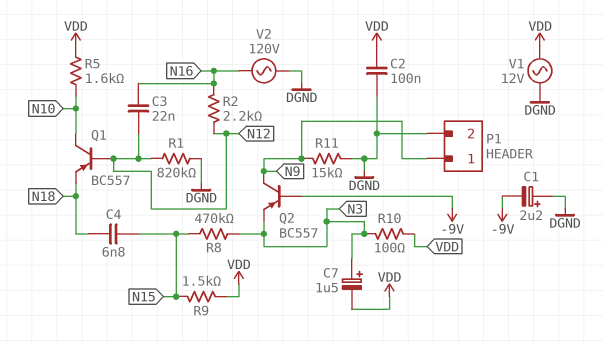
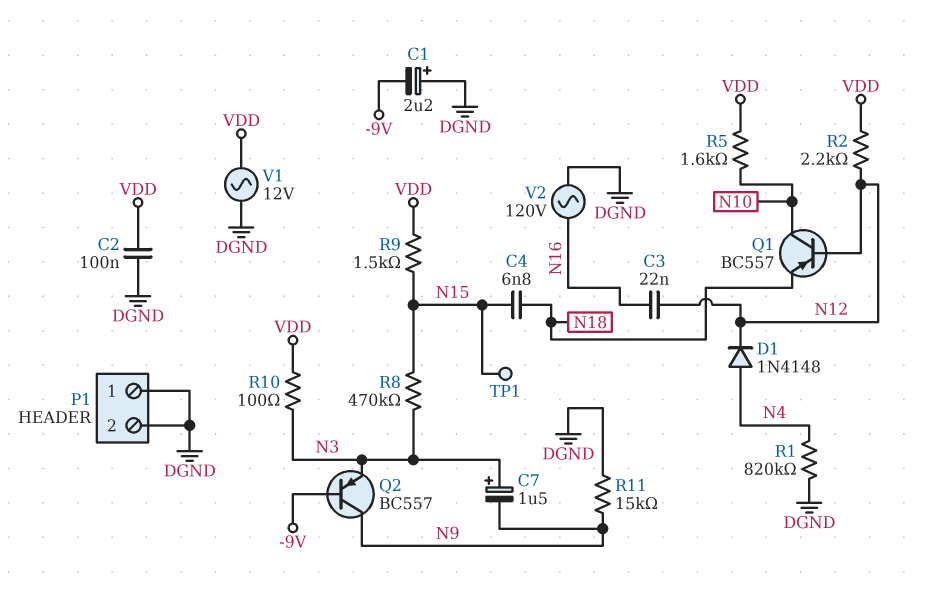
C7: 1.5uF (plus N3, minus VDD) -> 1.5uF (plus N3, minus N9)
D1: none -> diode 1N4148 (A N4, K N12)
P1 pin 1: N9 -> DGND
R1: 820k (DGND, N12) -> 820k (DGND, N4)
R2: 2.2k (N12, N16) -> 2.2k (N12, VDD)
TP1: none -> test point (N15)

